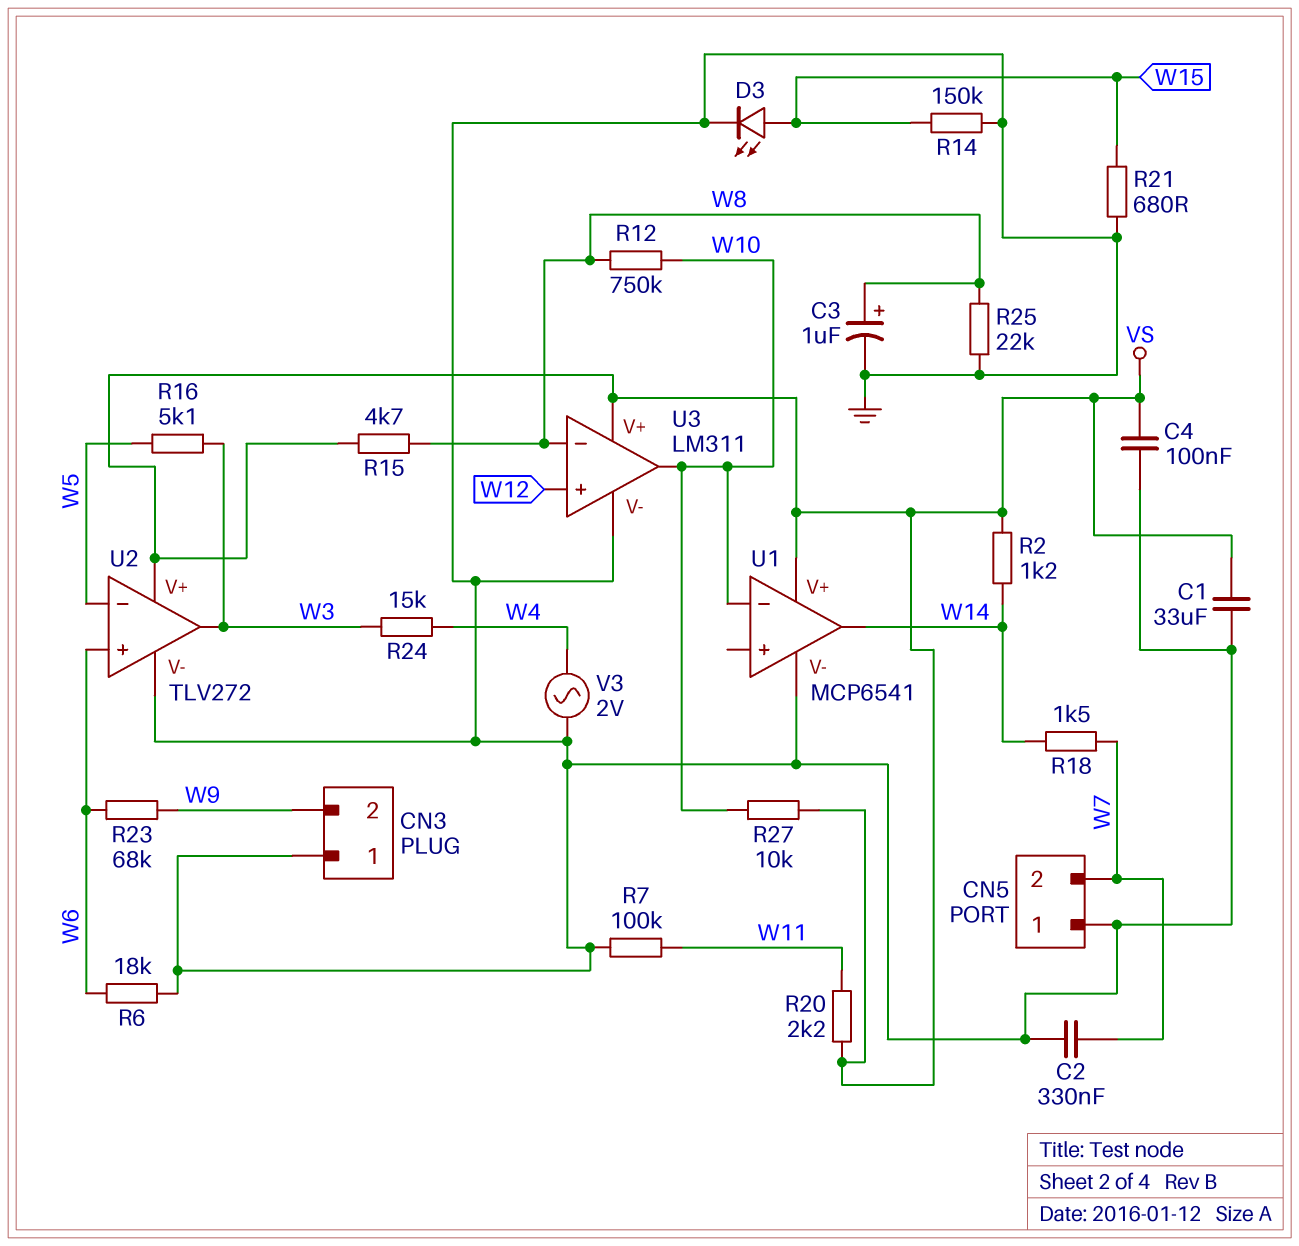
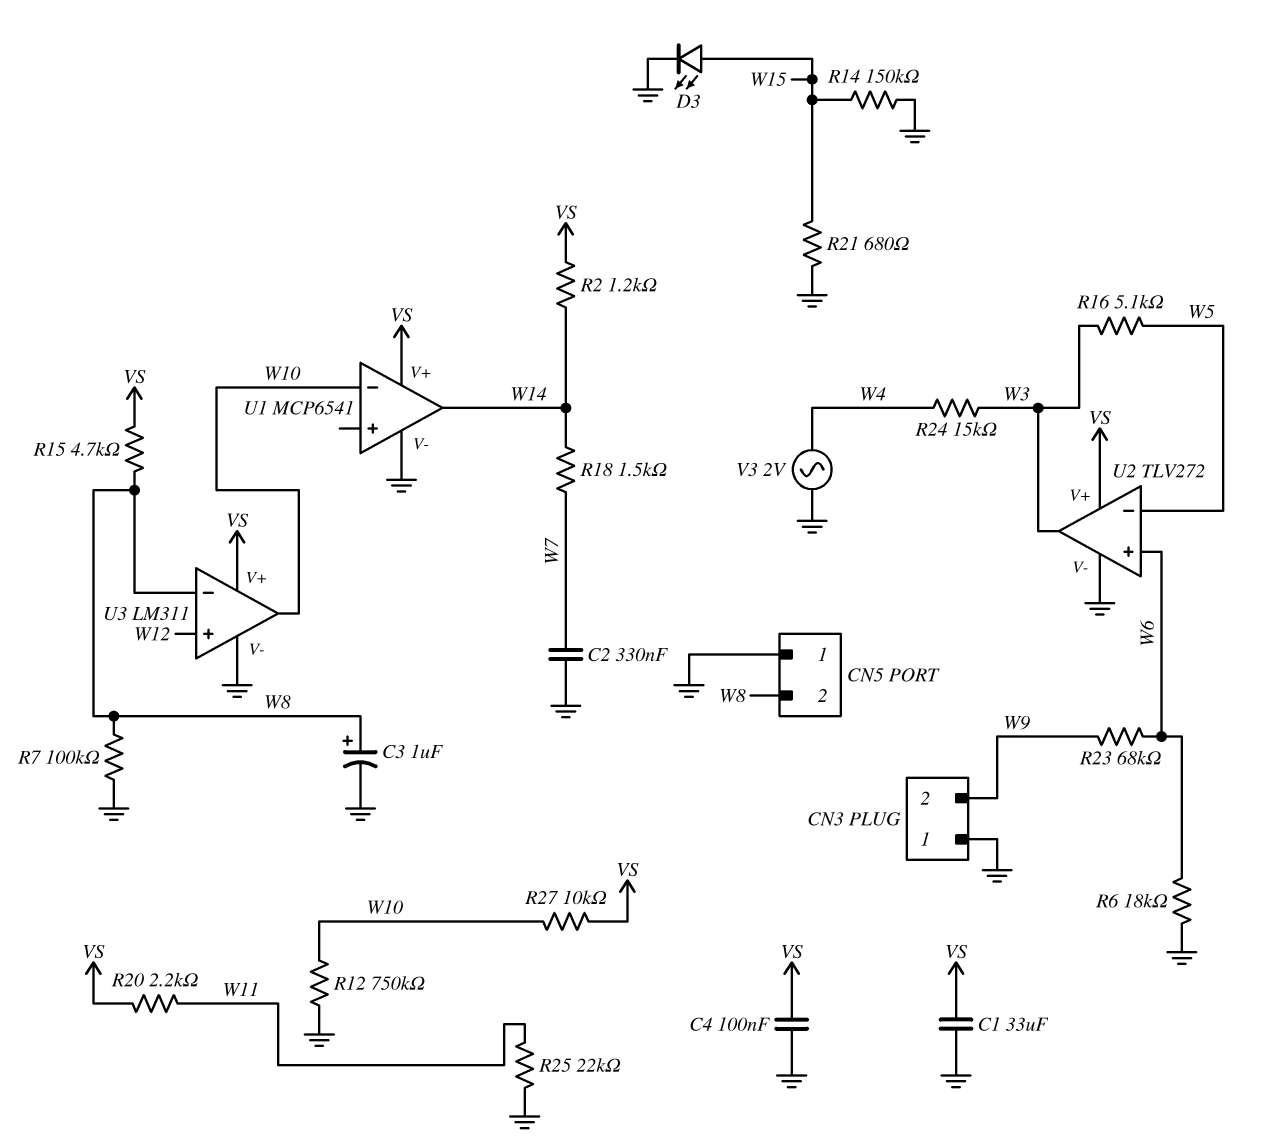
CN5 pin 2: W7 -> W8
R7: 100k (GND, W11) -> 100k (GND, W8)
R12: 750k (W8, W10) -> 750k (GND, W10)
R25: 22k (GND, W8) -> 22k (GND, W11)

